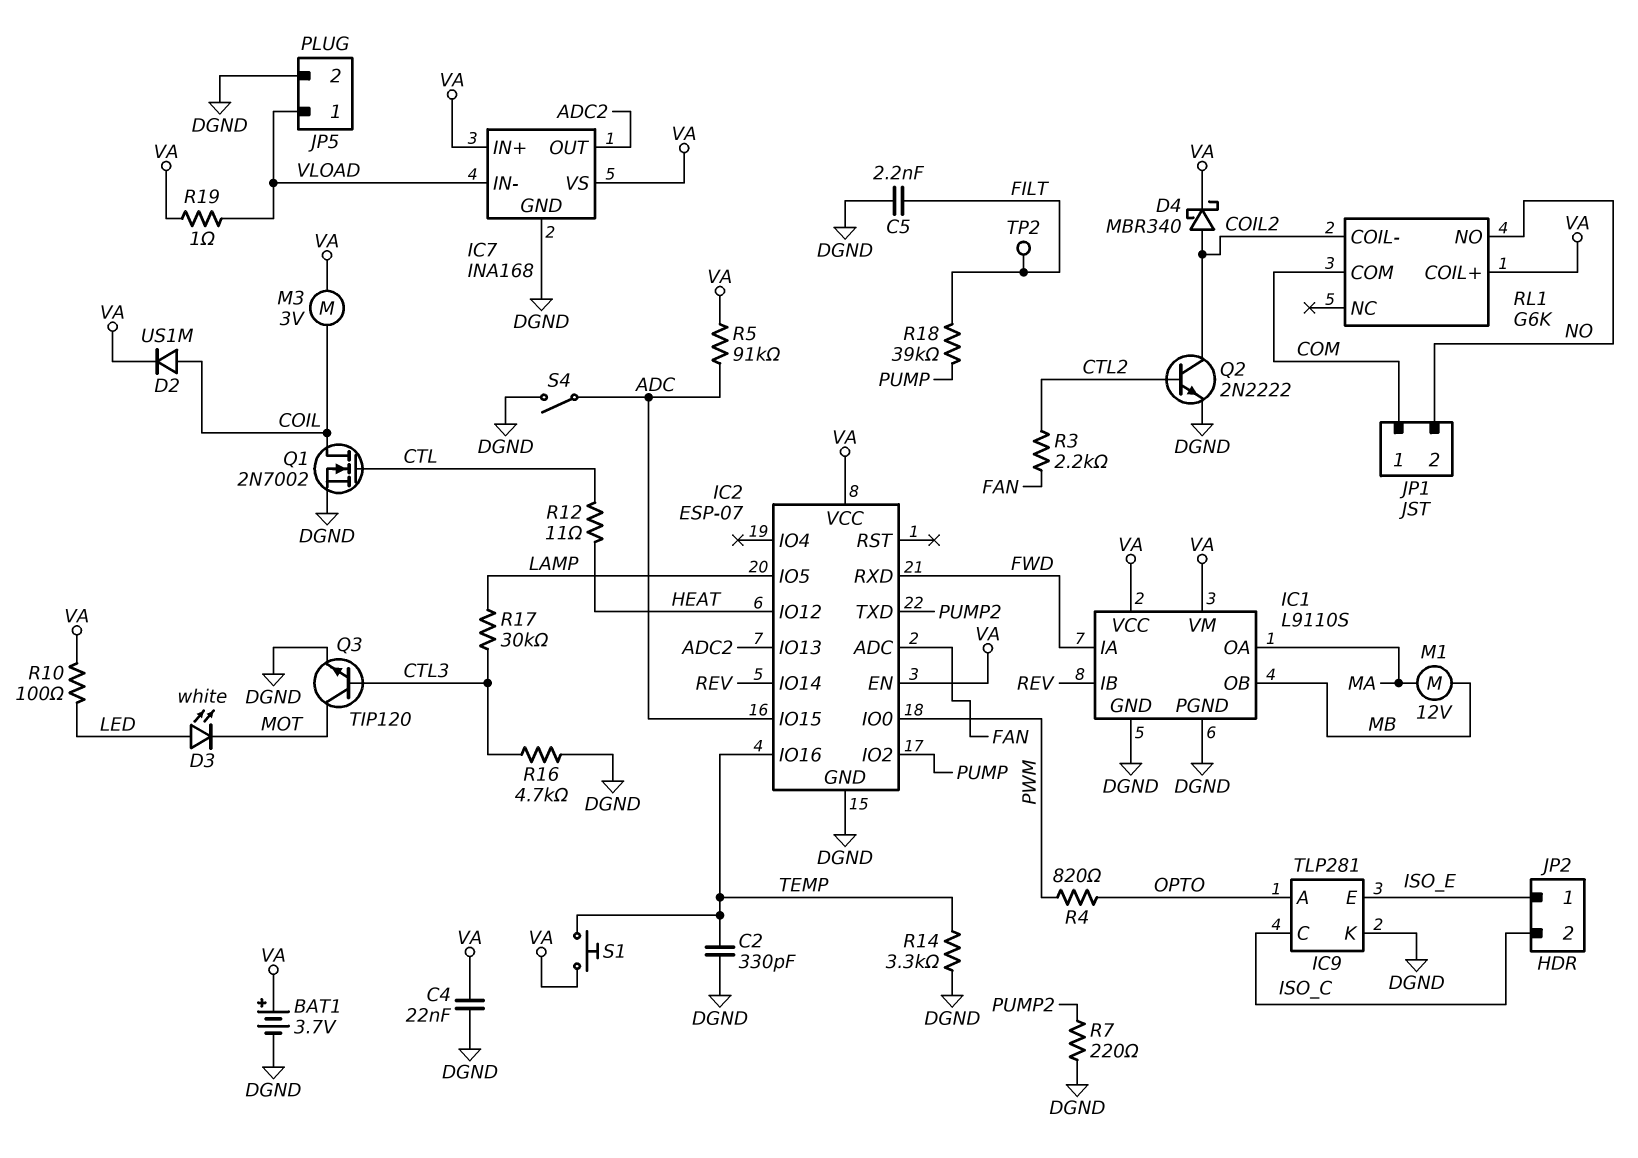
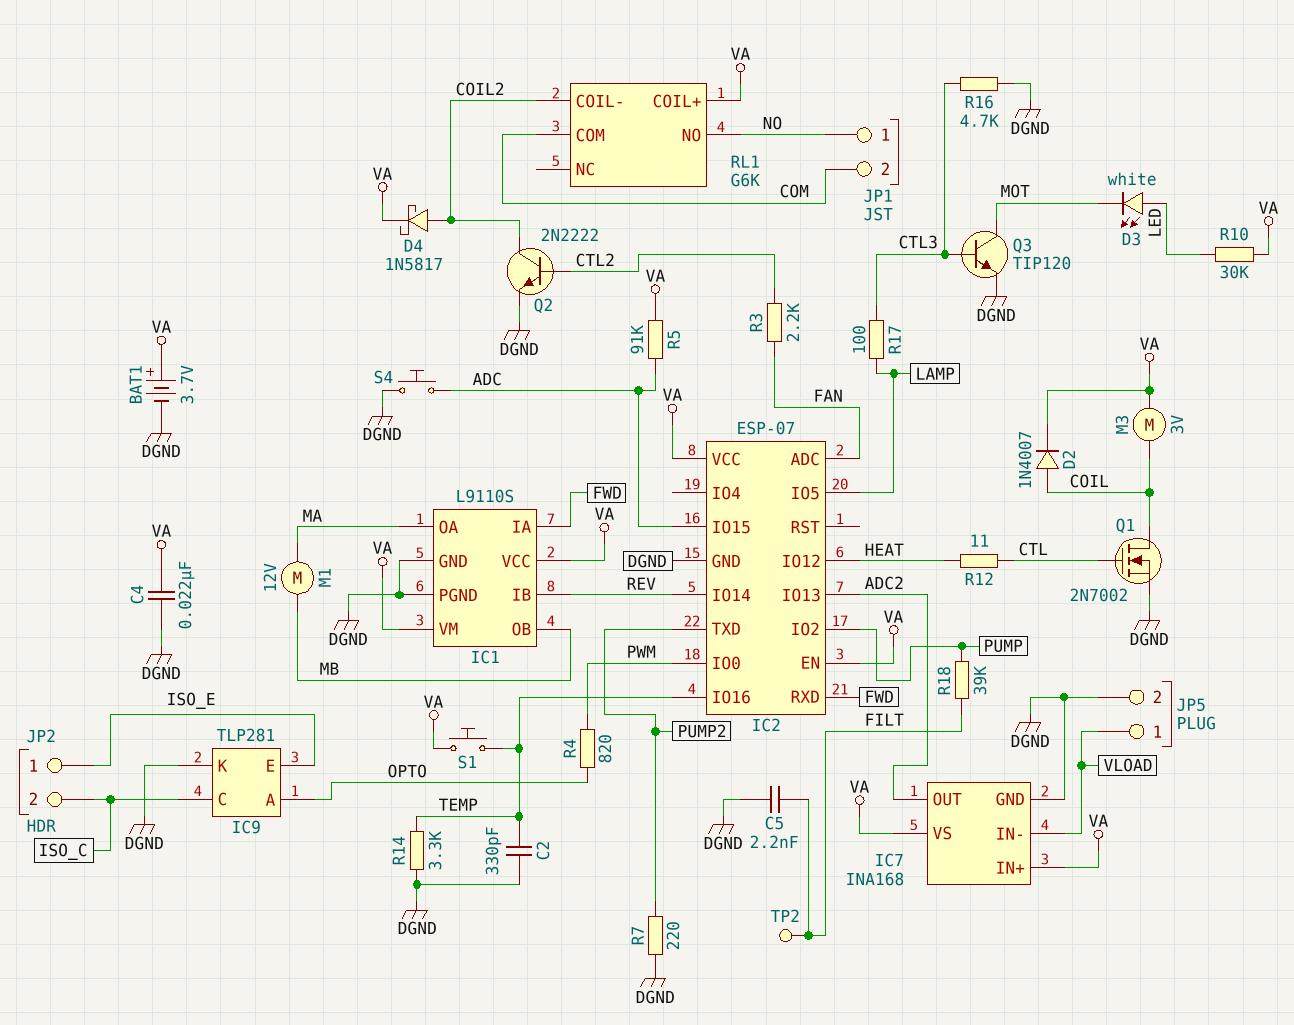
D2: diode US1M (A COIL, K VA) -> diode 1N4007 (A COIL, K VA)
D4: schottky MBR340 (A COIL2, K VA) -> schottky 1N5817 (A COIL2, K VA)
JP1 pin 1: COM -> NO
JP1 pin 2: NO -> COM
R10: 100 (LED, VA) -> 30k (LED, VA)
R17: 30k (CTL3, LAMP) -> 100 (CTL3, LAMP)
R19: 1 (VA, VLOAD) -> none
S4: switch (ADC, DGND) -> button (ADC, DGND)

